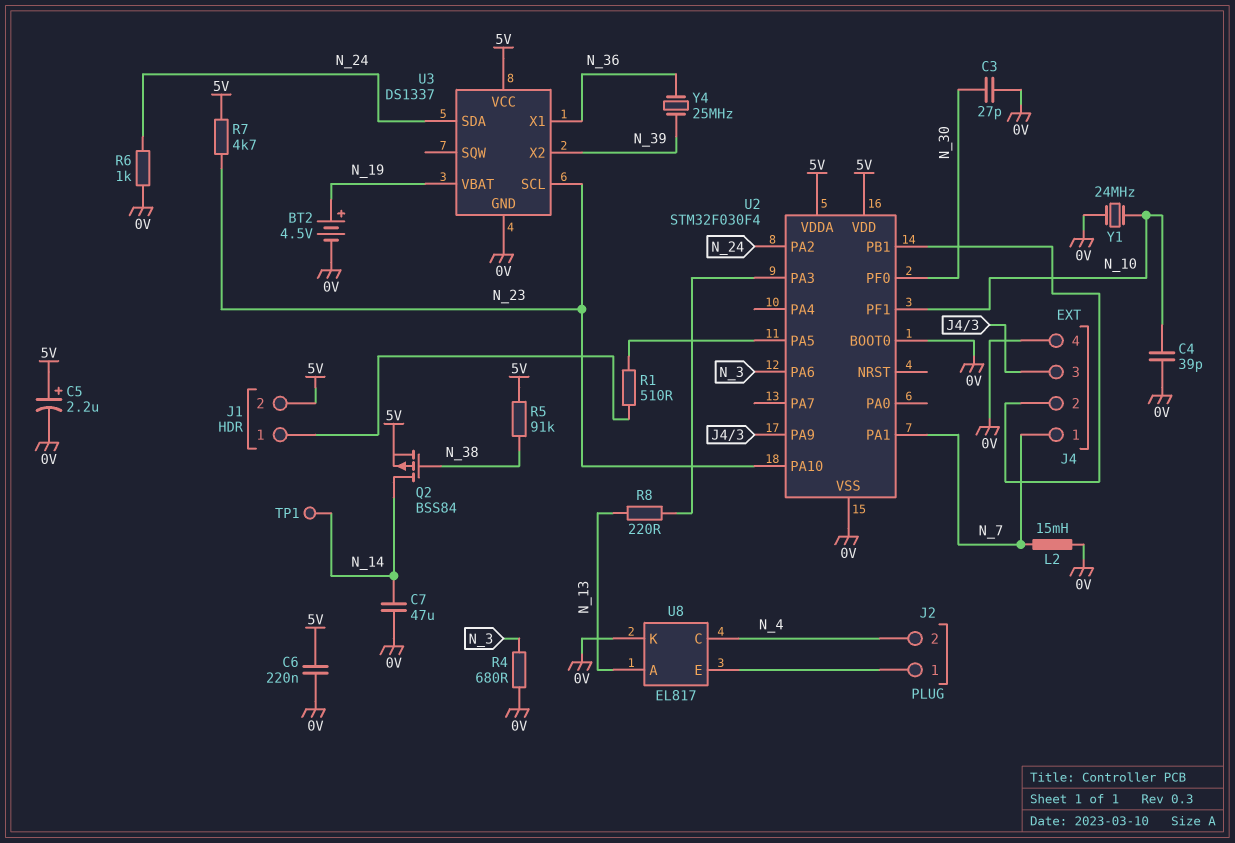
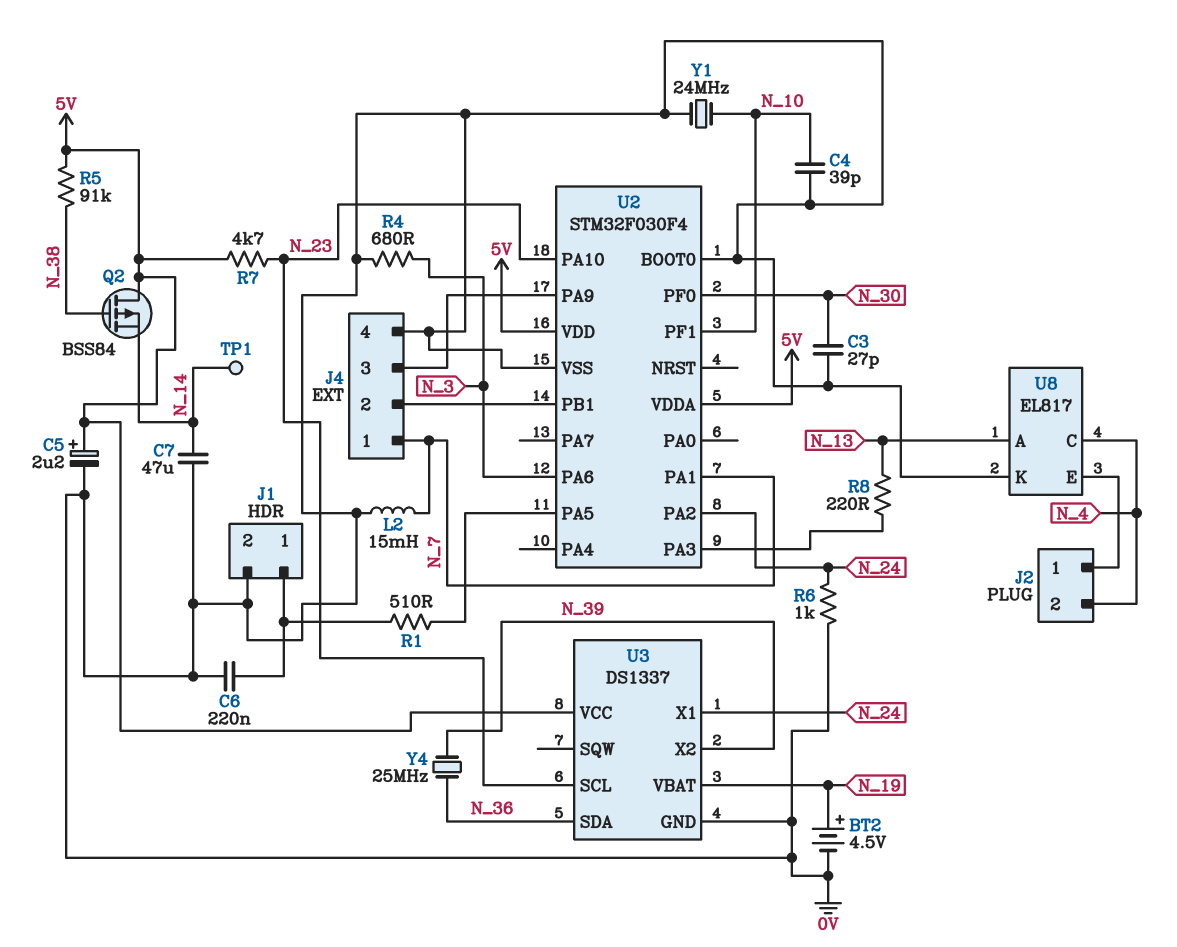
C6: 220nF (0V, 5V) -> 220nF (0V, J1/1)
J1 pin 2: 5V -> 0V
Q2: PMOS BSS84 (G N_38, D N_14, S 5V) -> PMOS BSS84 (G N_38, D 5V, S N_14)
U3 pin SDA: N_24 -> N_36
U3 pin X1: N_36 -> N_24

